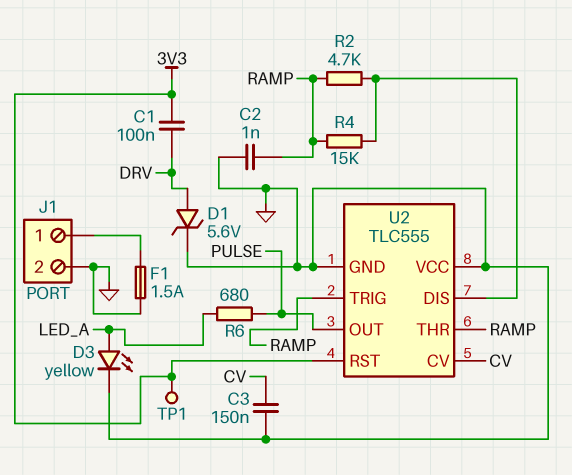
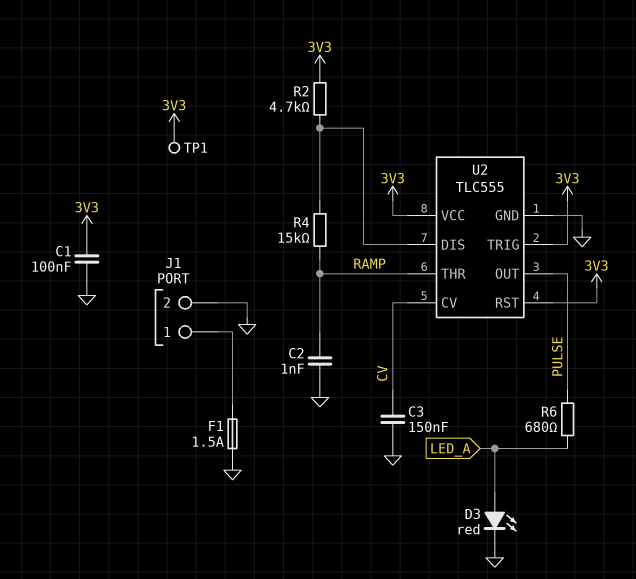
C1: 100nF (3V3, DRV) -> 100nF (3V3, GND)
D1: zener 5.6V (A DRV, K GND) -> none
D3: LED yellow (A LED_A, K GND) -> LED red (A LED_A, K GND)
R2: 4.7k (RAMP, U2/DIS) -> 4.7k (3V3, U2/DIS)
U2 pin TRIG: RAMP -> 3V3
U2 pin VCC: GND -> 3V3

